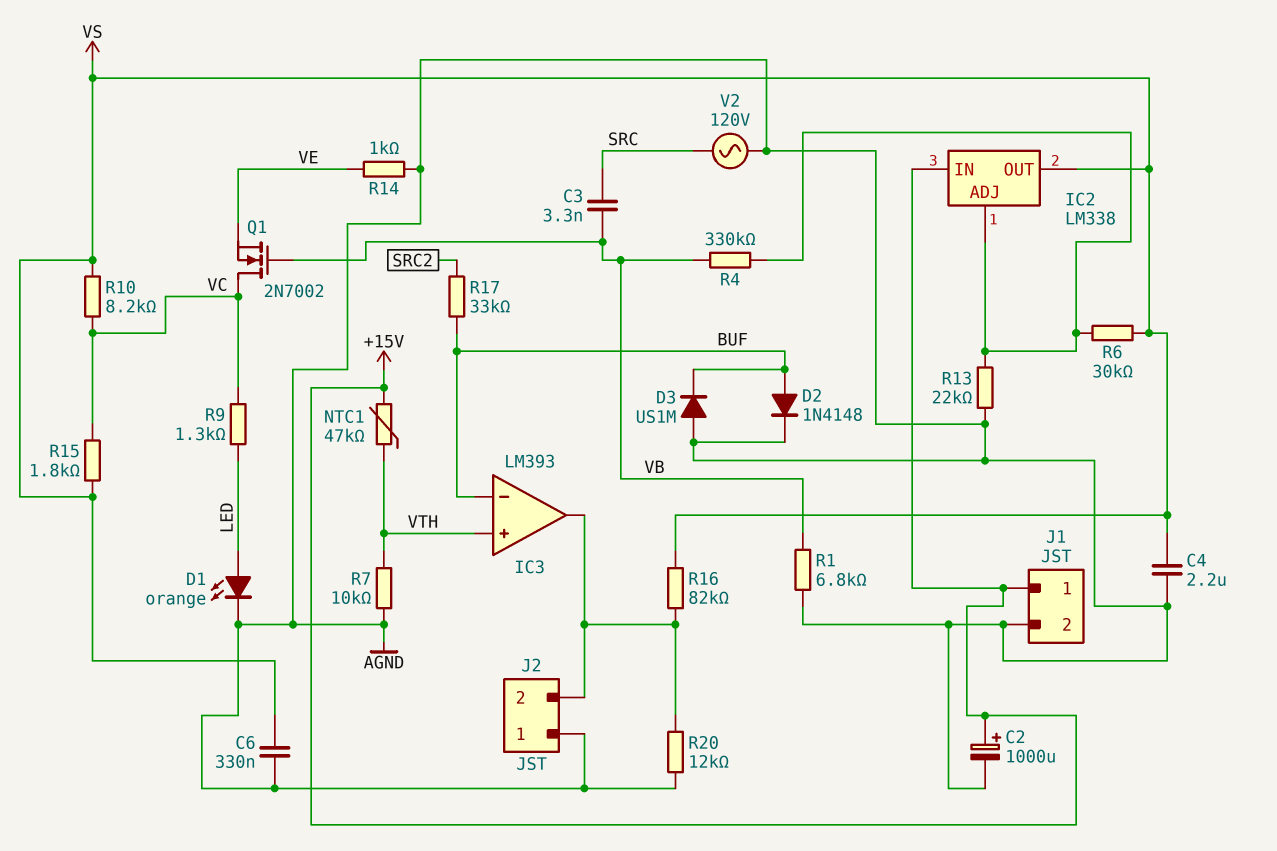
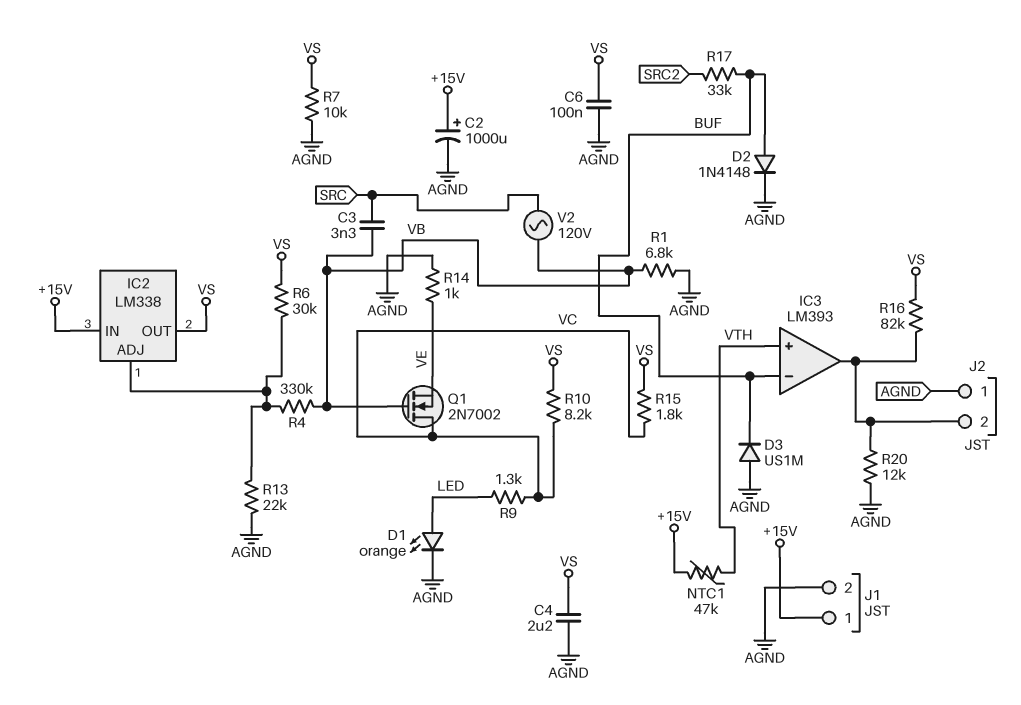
C6: 330nF (AGND, VS) -> 100nF (AGND, VS)
R7: 10k (AGND, VTH) -> 10k (AGND, VS)
V2: AC 120V (AGND, SRC) -> AC 120V (SRC, VB)

